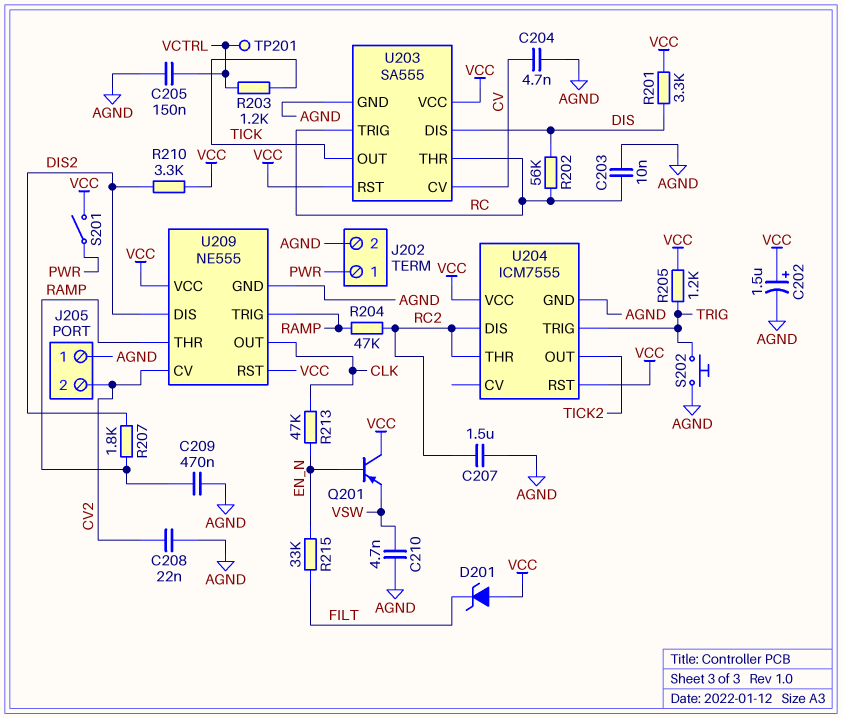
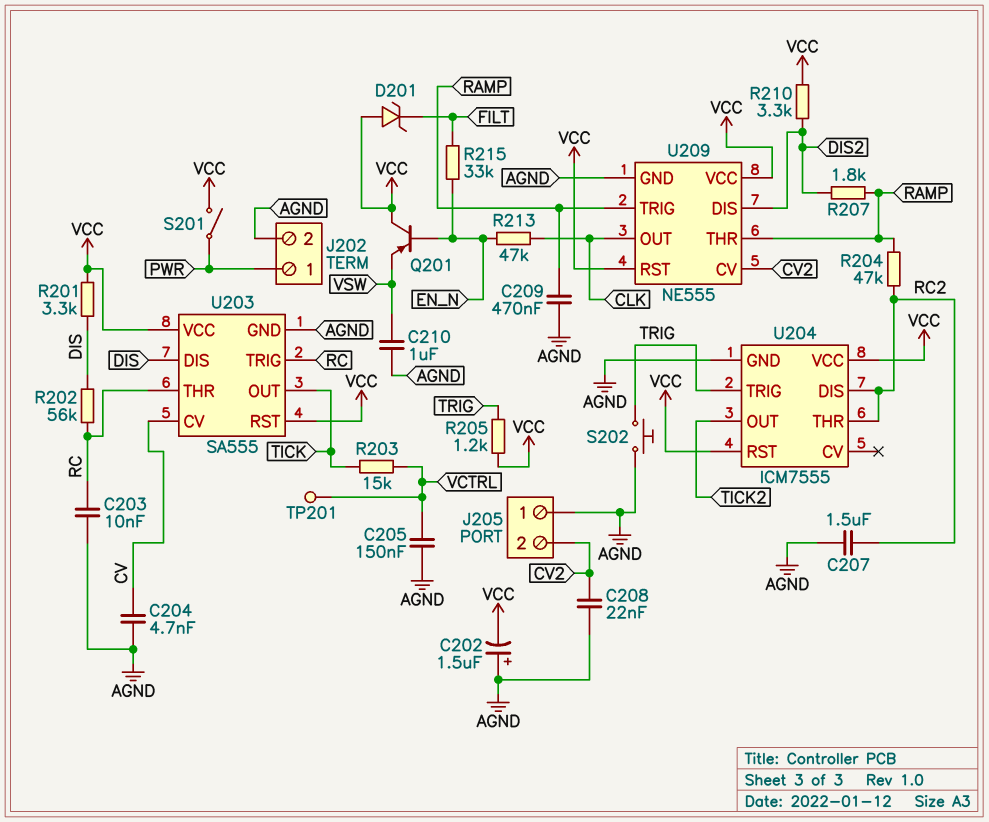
C202: 1.5uF (plus VCC, minus AGND) -> 1.5uF (plus AGND, minus VCC)
C210: 4.7nF (AGND, VSW) -> 1uF (AGND, VSW)
R203: 1.2k (TICK, VCTRL) -> 15k (TICK, VCTRL)

